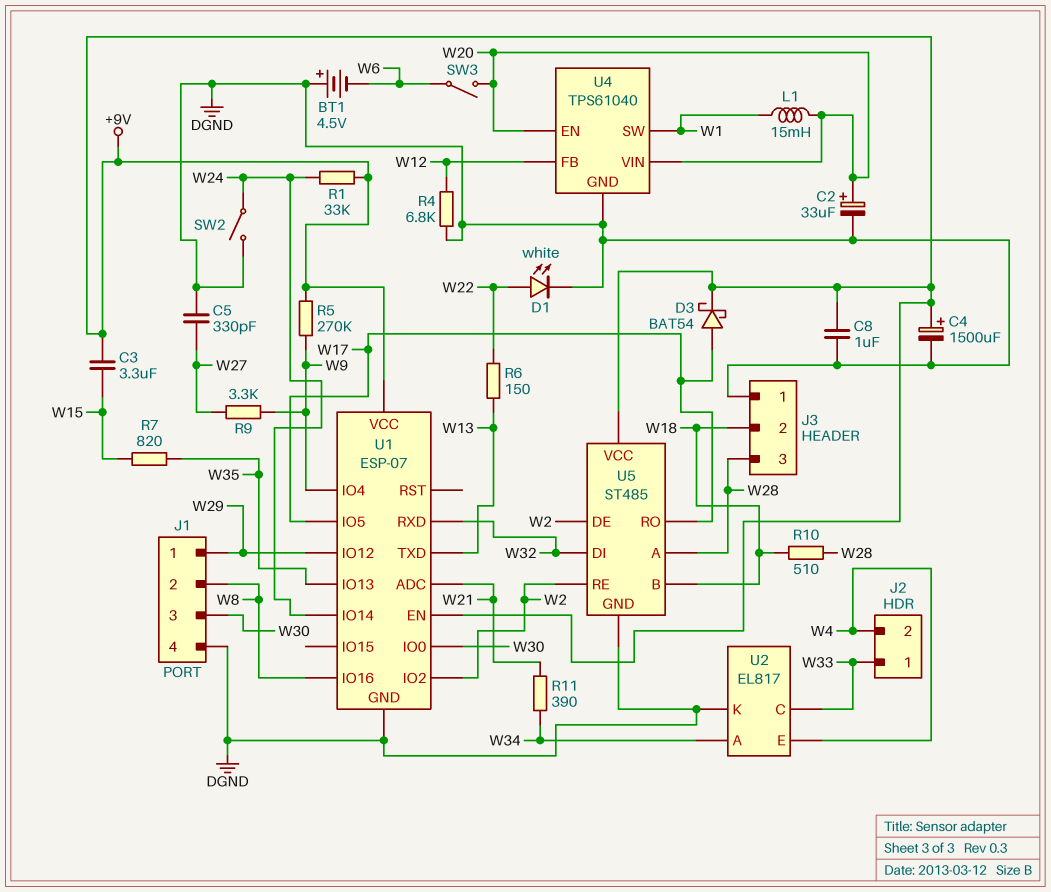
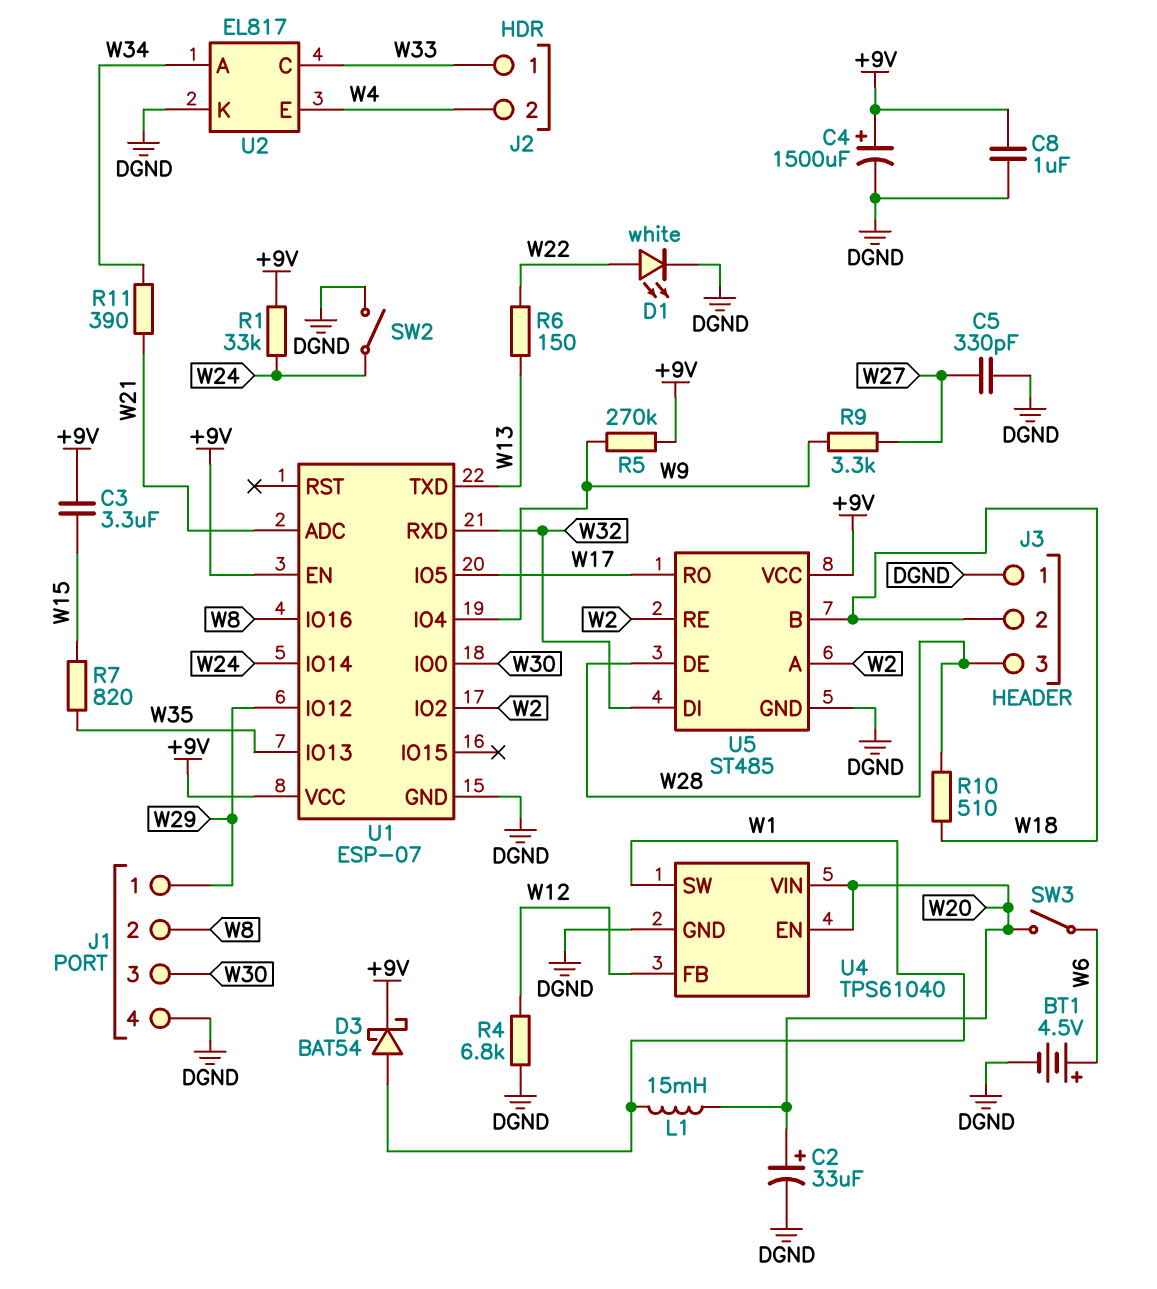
BT1: 4.5V (plus DGND, minus W6) -> 4.5V (plus W6, minus DGND)
D3: schottky BAT54 (A W17, K +9V) -> schottky BAT54 (A W1, K +9V)
U5 pin A: W28 -> W2
U5 pin DE: W2 -> W28

